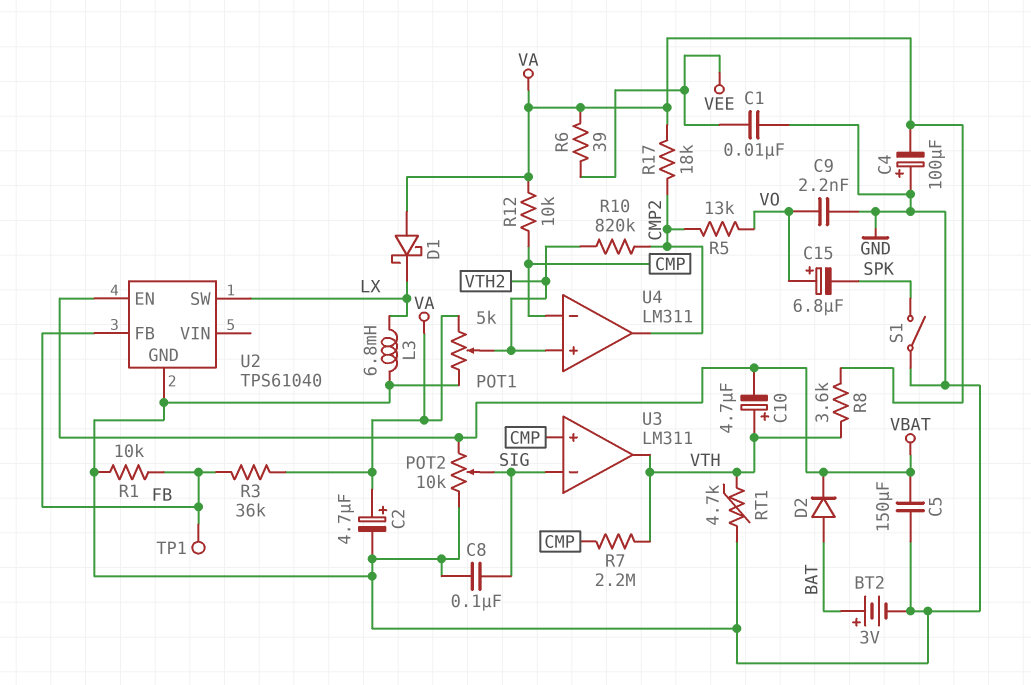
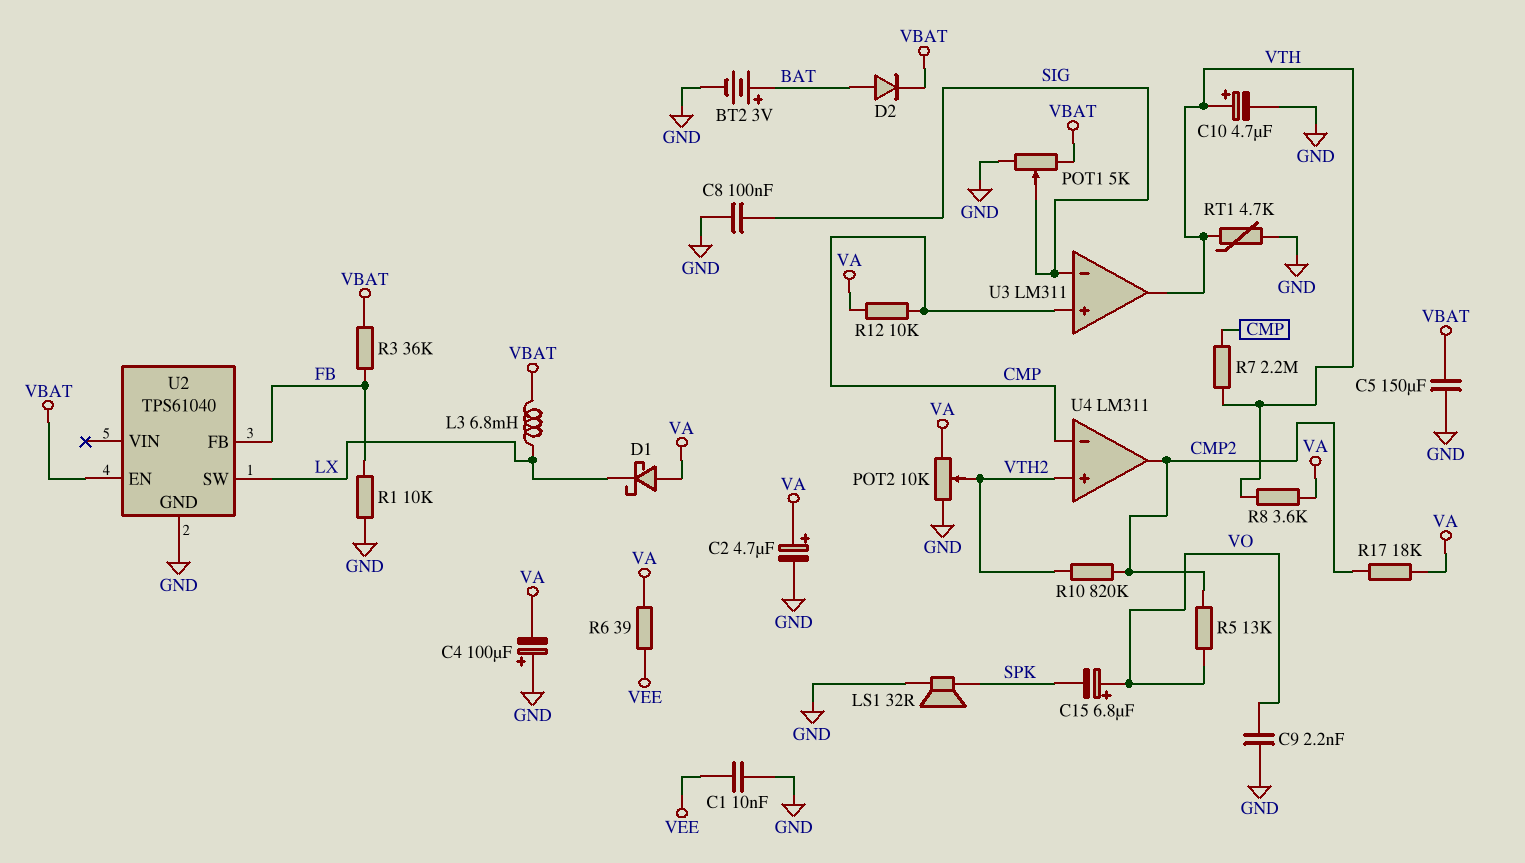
C10: 4.7uF (plus VTH, minus VBAT) -> 4.7uF (plus VTH, minus GND)
L3: 6.8mH (GND, LX) -> 6.8mH (LX, VBAT)
LS1: none -> speaker 32R (GND, SPK)
POT1: 5k (GND, VA, wiper VTH2) -> 5k (GND, VBAT, wiper SIG)
POT2: 10k (GND, VBAT, wiper SIG) -> 10k (GND, VA, wiper VTH2)
R3: 36k (FB, VA) -> 36k (FB, VBAT)
S1: switch (GND, SPK) -> none
TP1: test point (FB) -> none

